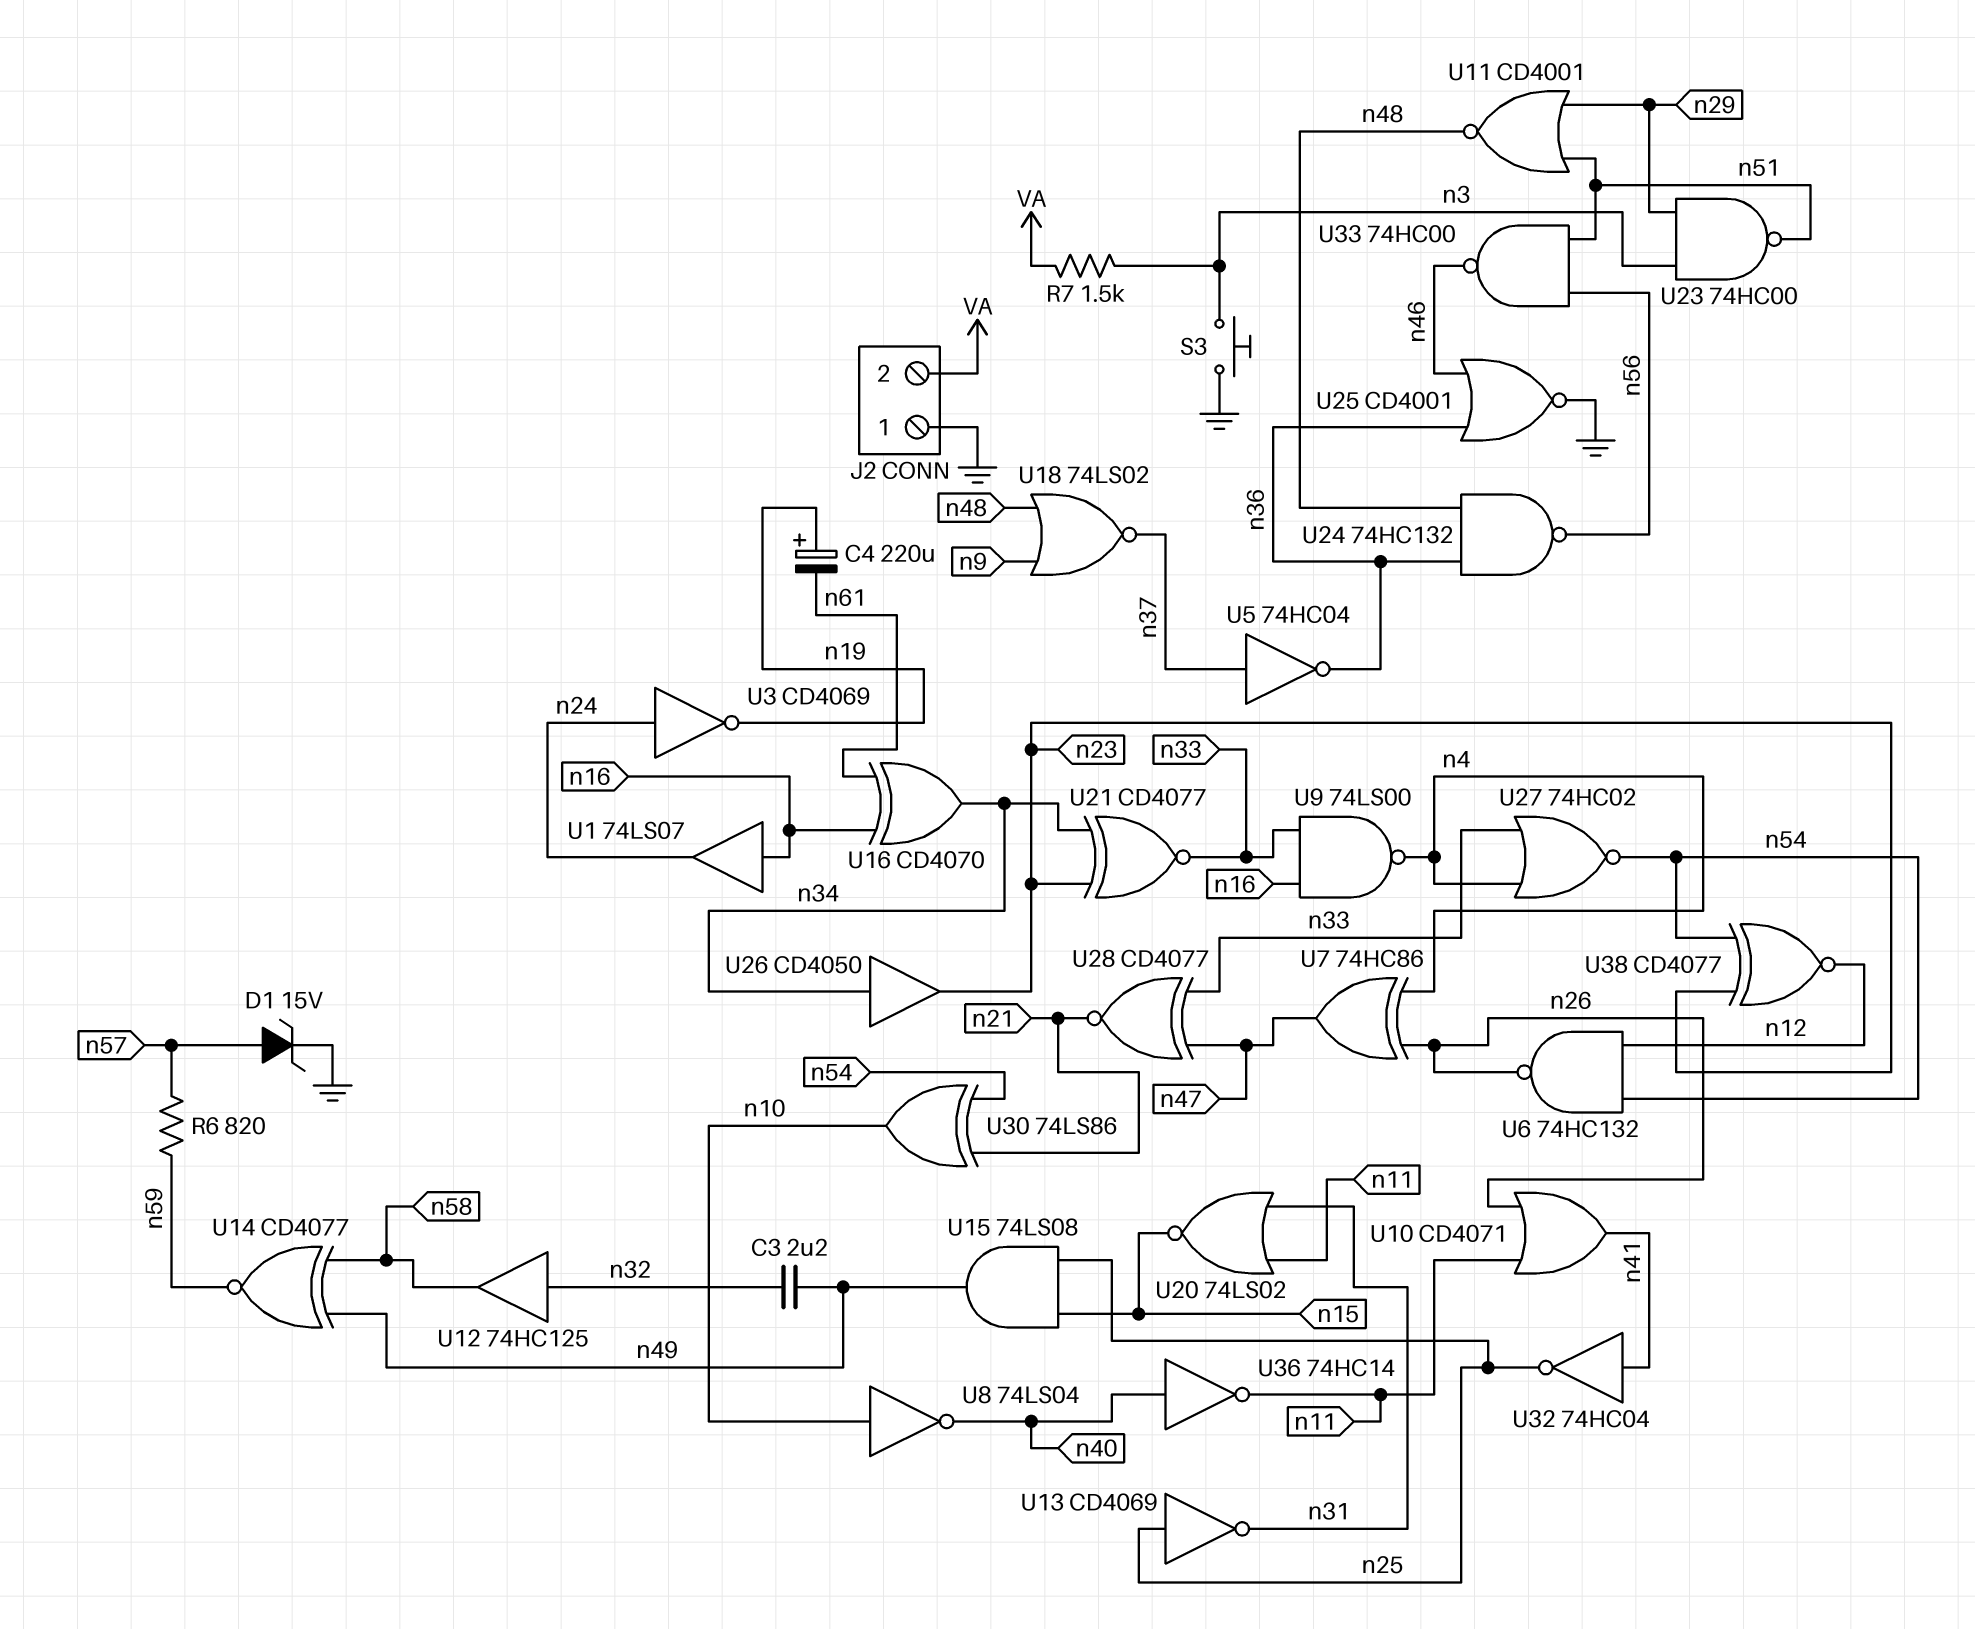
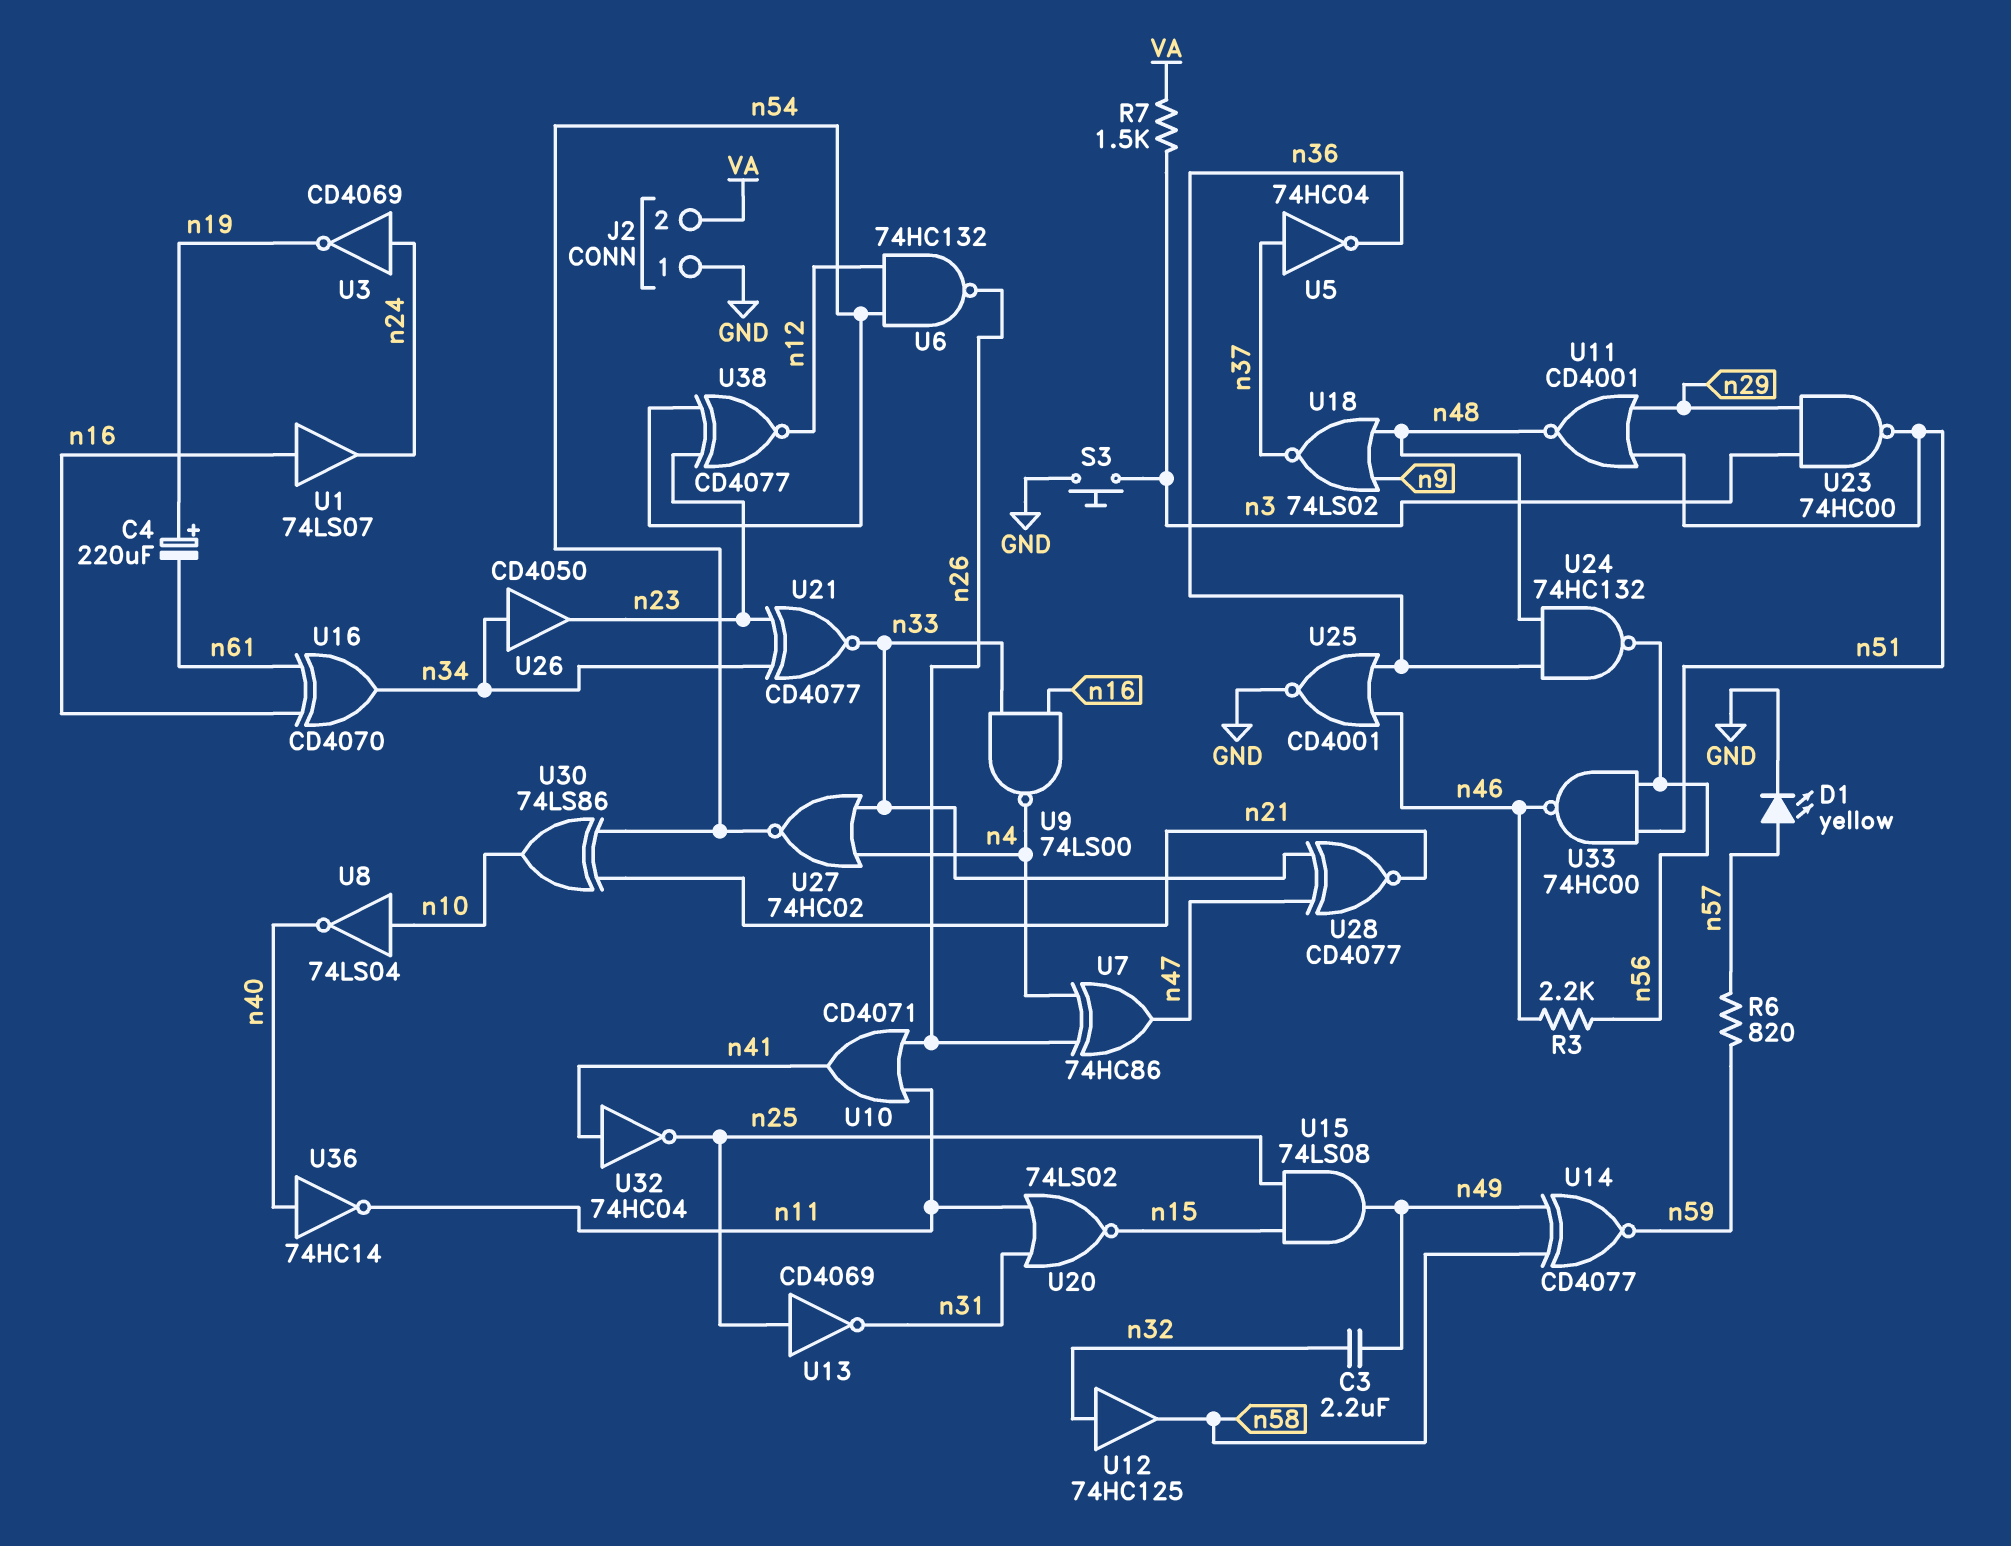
D1: zener 15V (A n57, K GND) -> LED yellow (A n57, K GND)
R3: none -> 2.2k (n46, n56)

